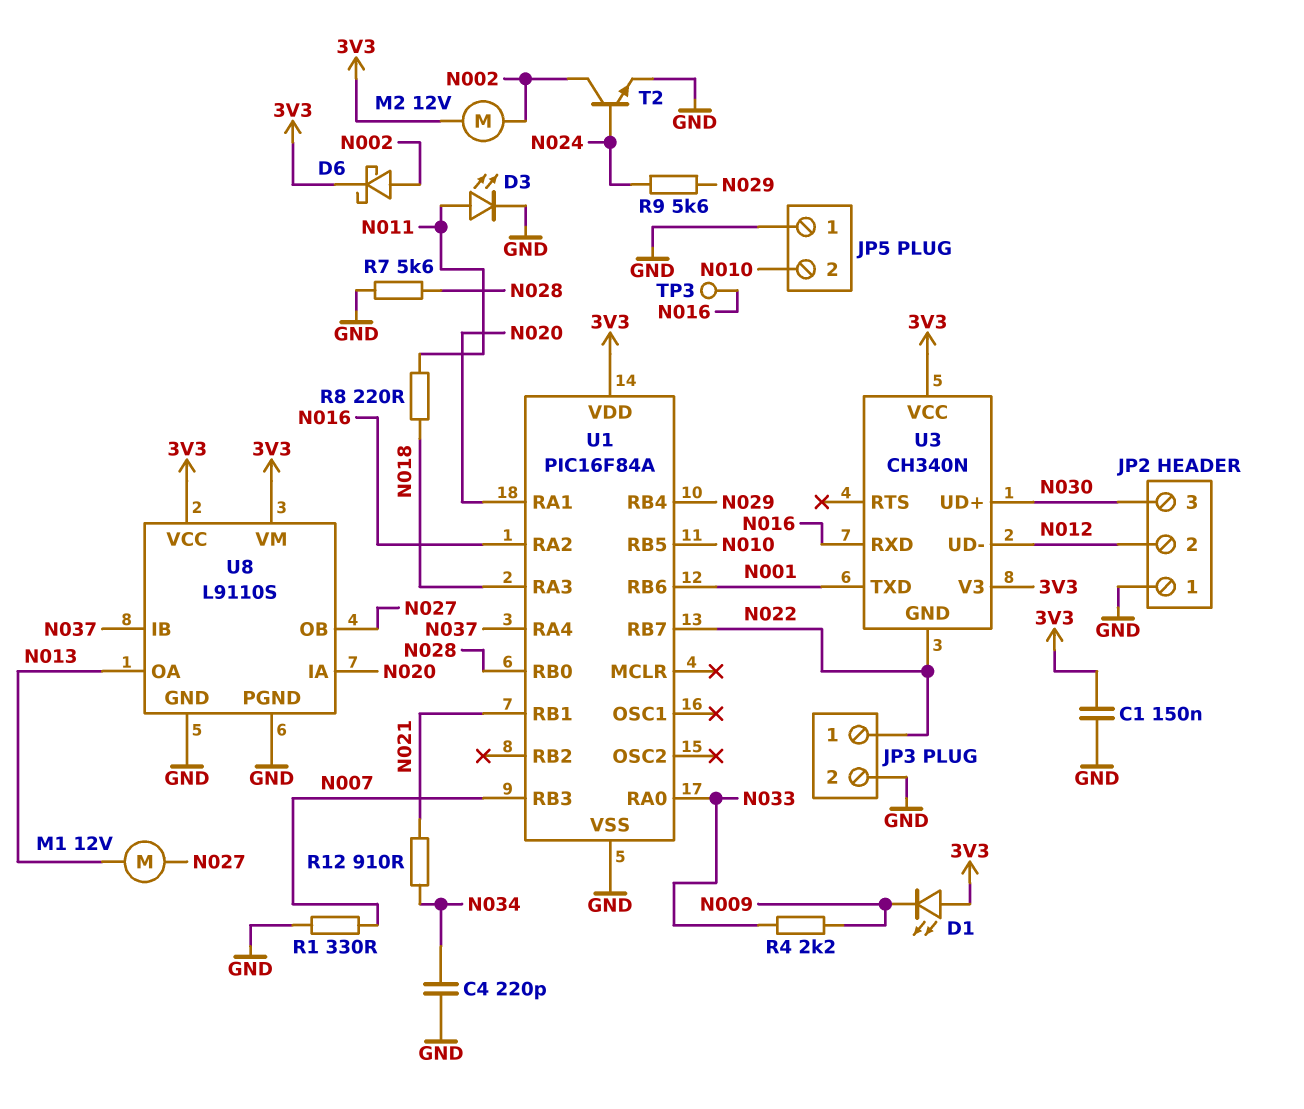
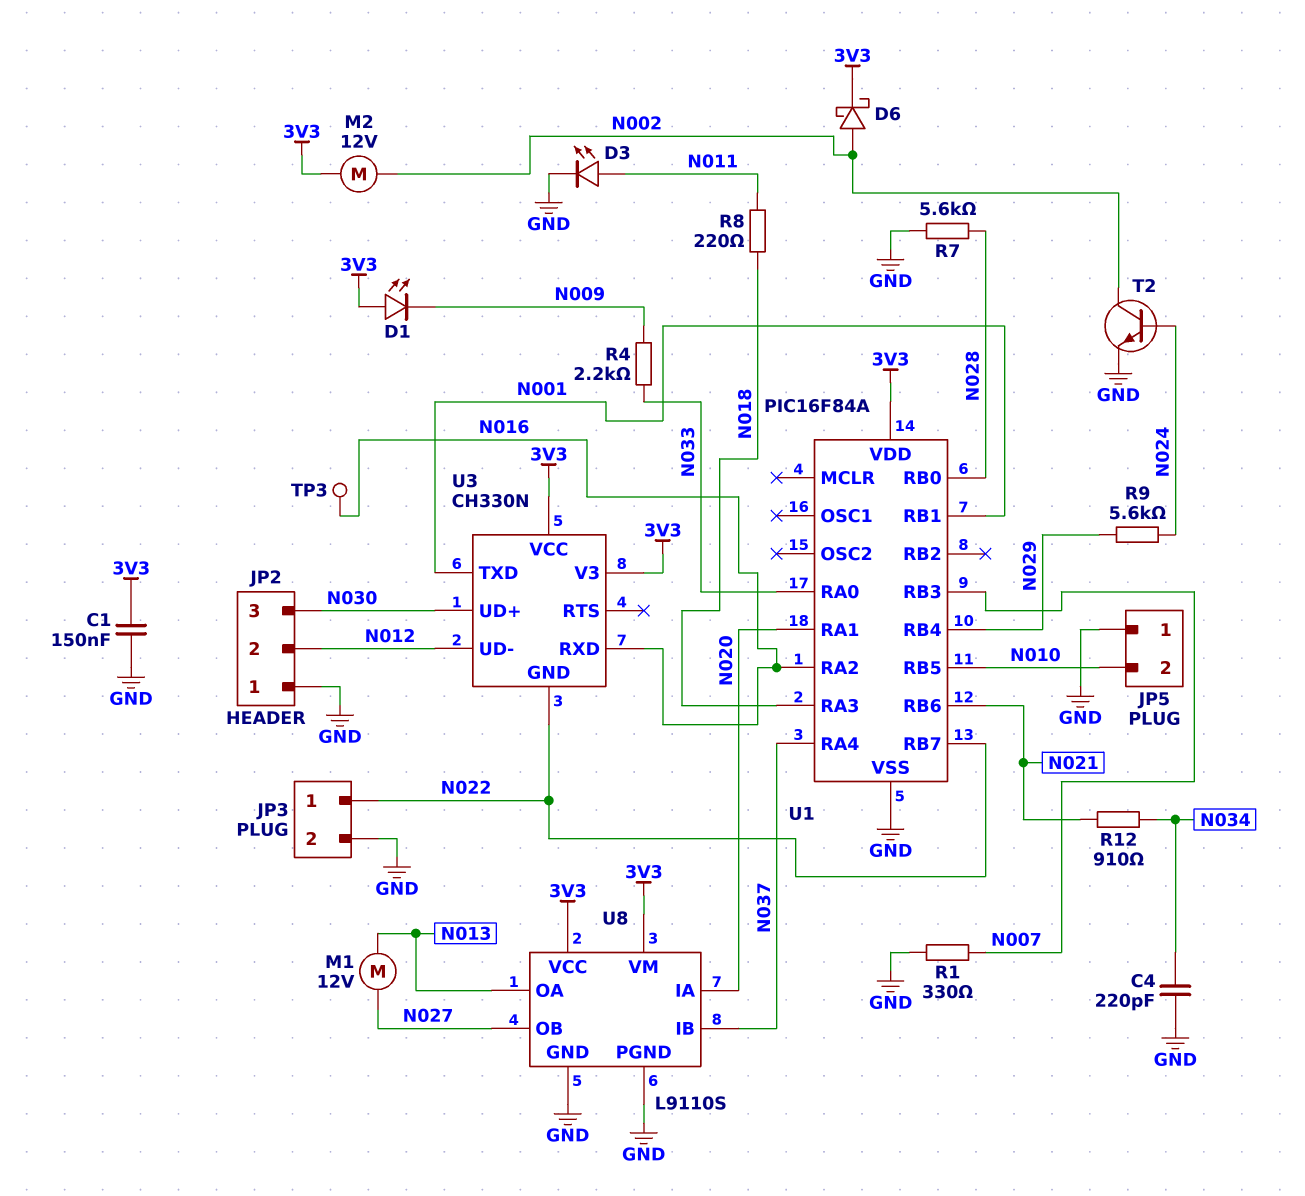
U1 pin RB1: N021 -> N001
U1 pin RB6: N001 -> N021
U3: CH340N -> CH330N

